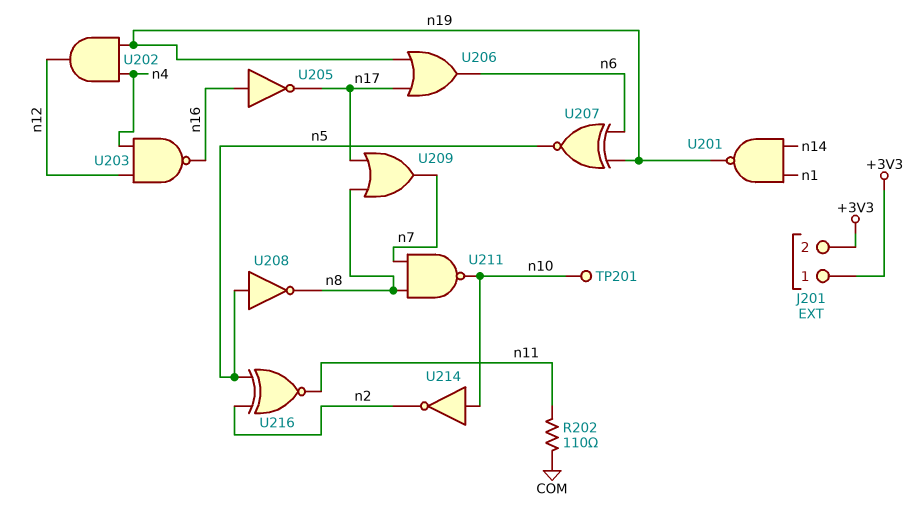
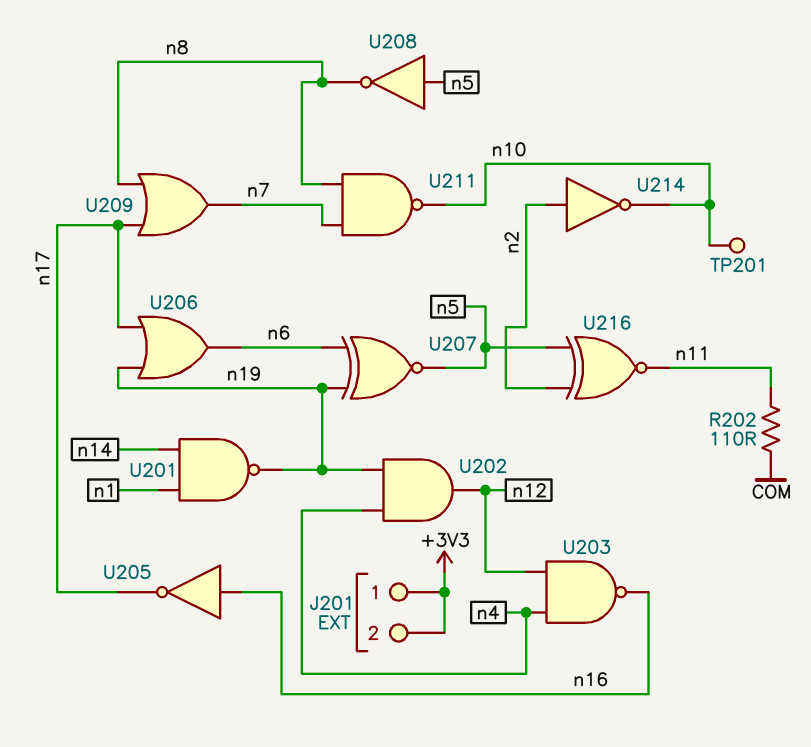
U214: NOT (in n10, out n2) -> NOT (in n2, out n10)

